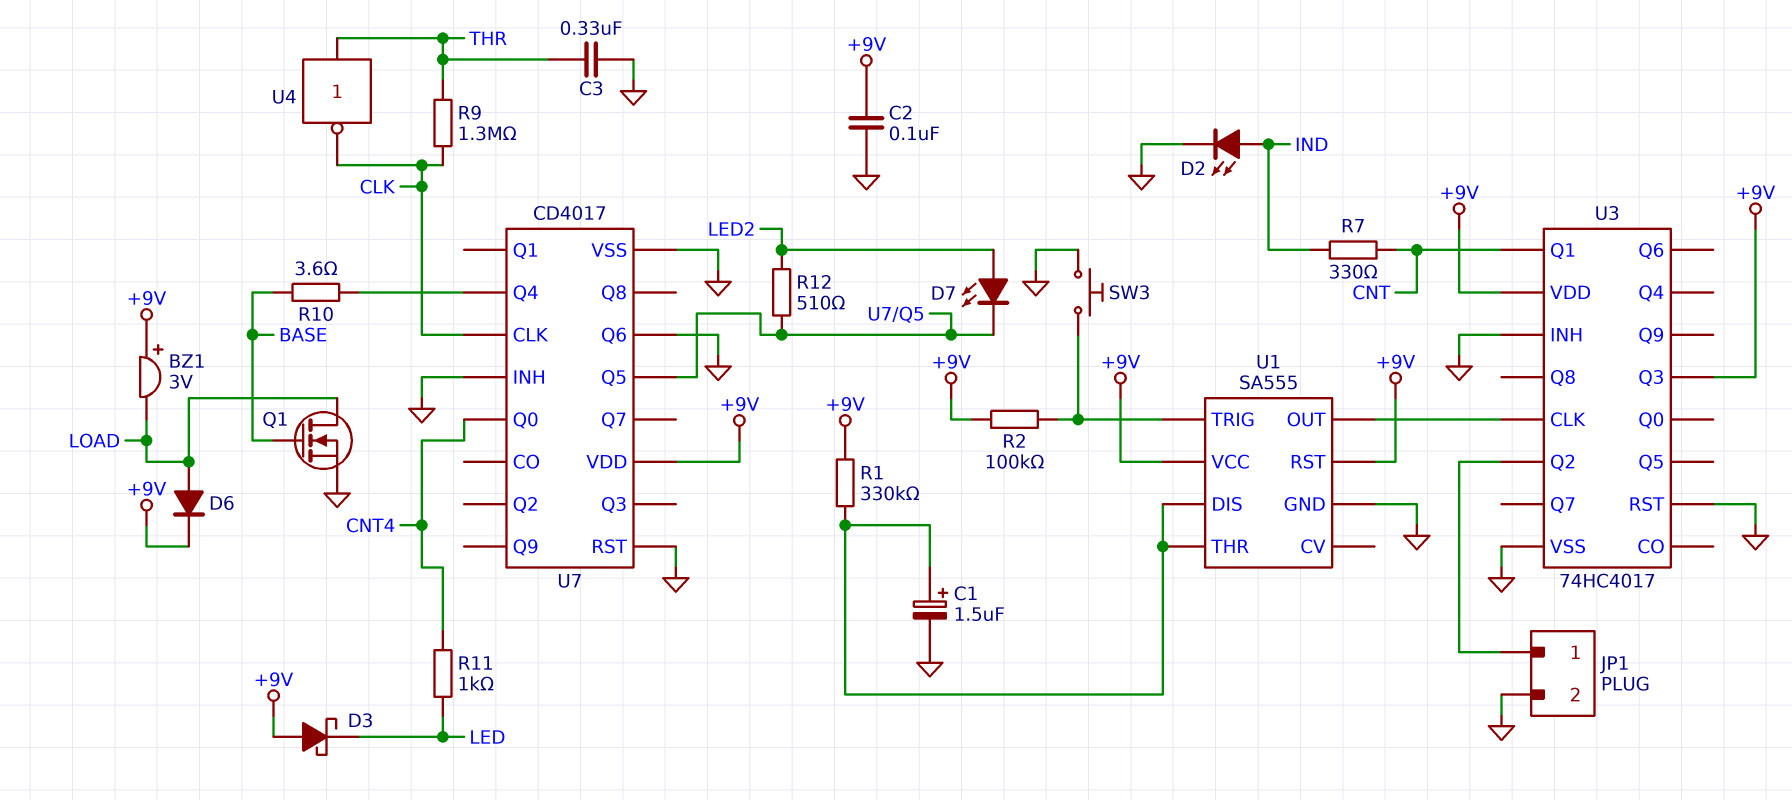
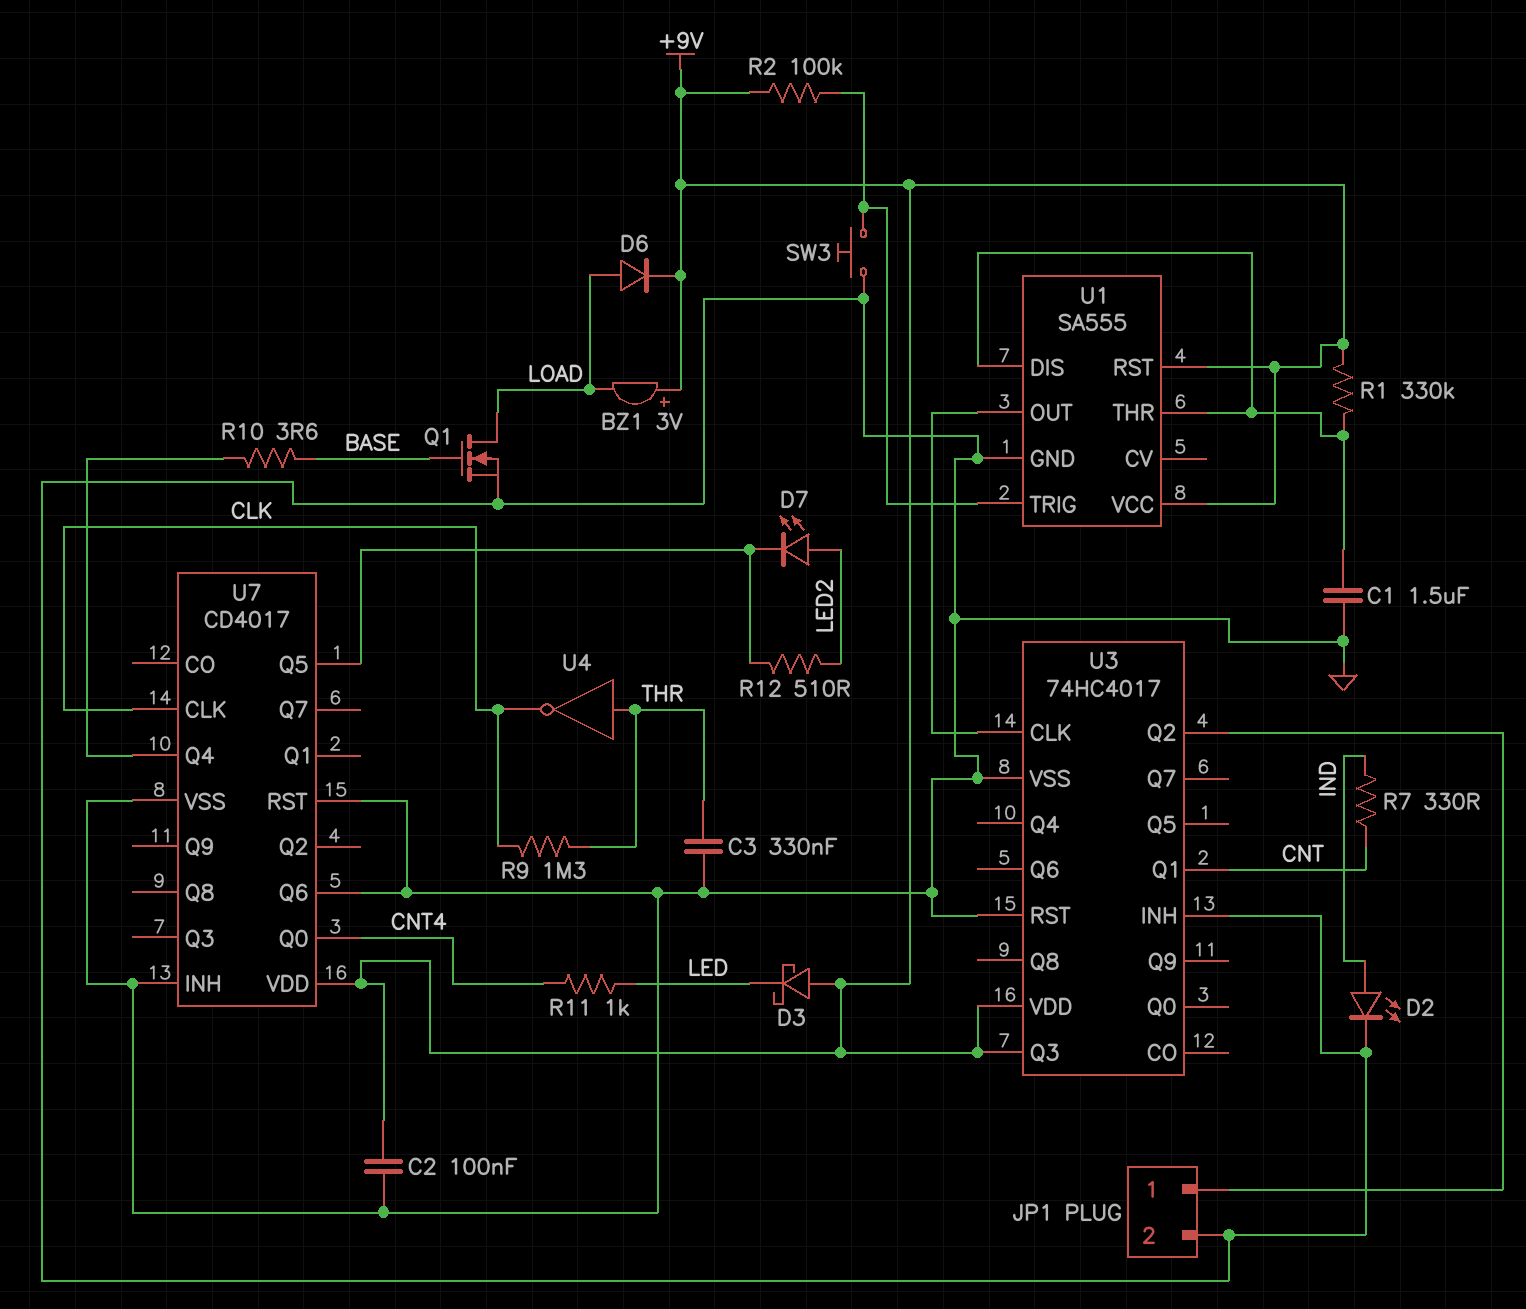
C1: 1.5uF (plus U1/DIS, minus GND) -> 1.5uF (GND, U1/DIS)

